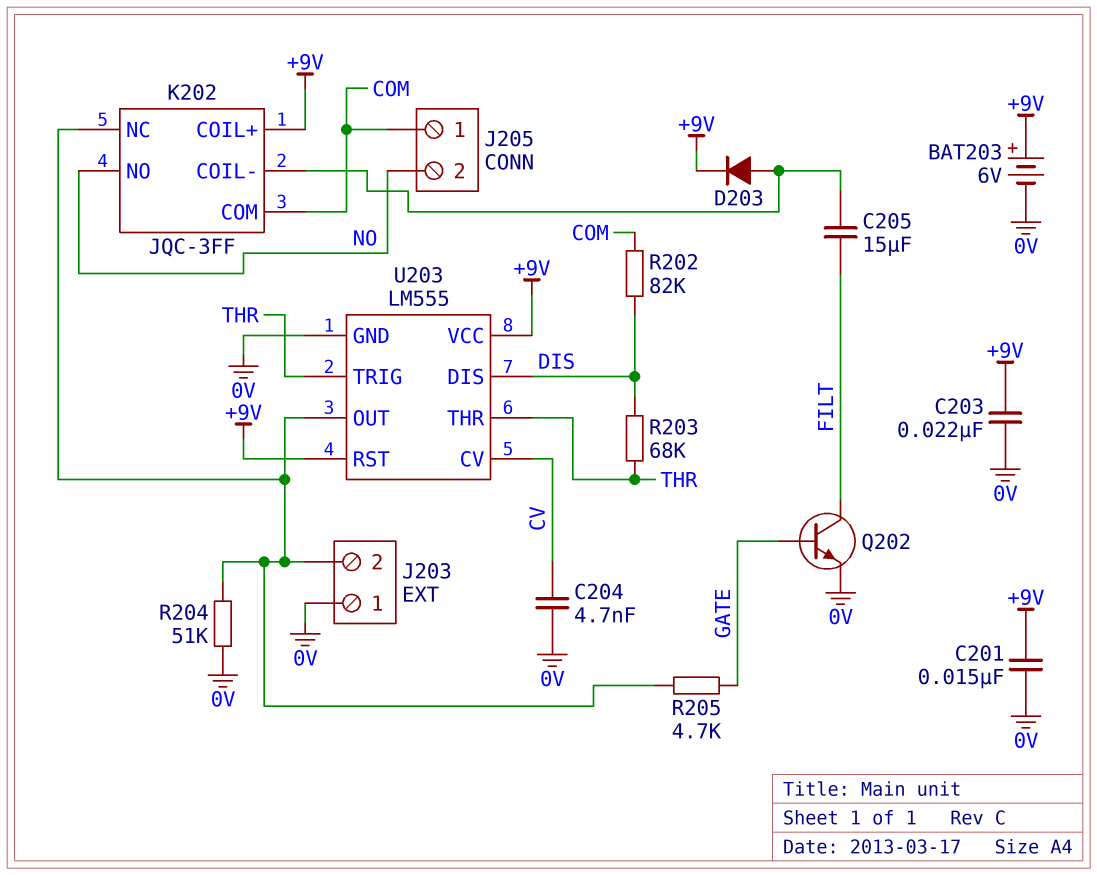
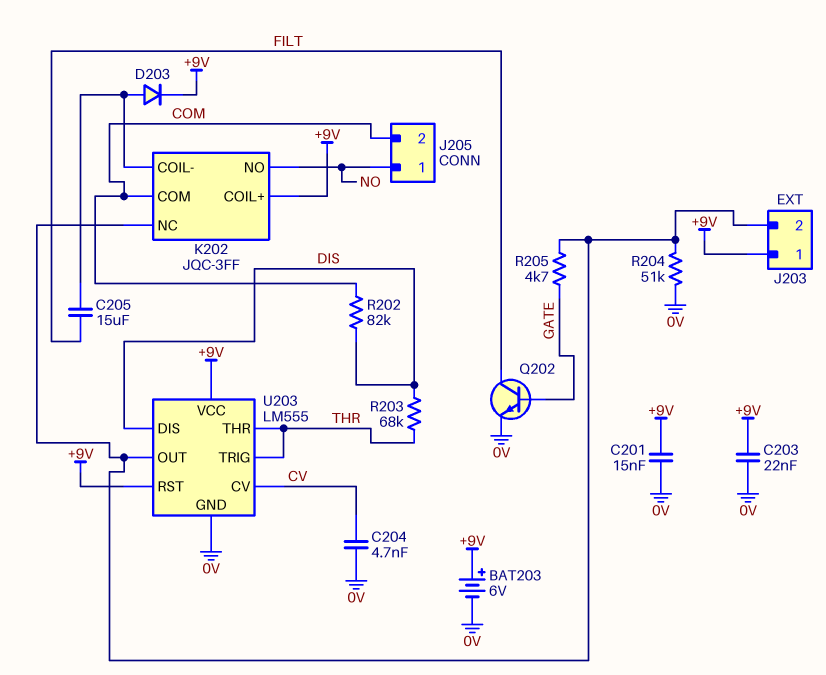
J203 pin 1: 0V -> +9V
J205 pin 1: COM -> NO
J205 pin 2: NO -> COM

